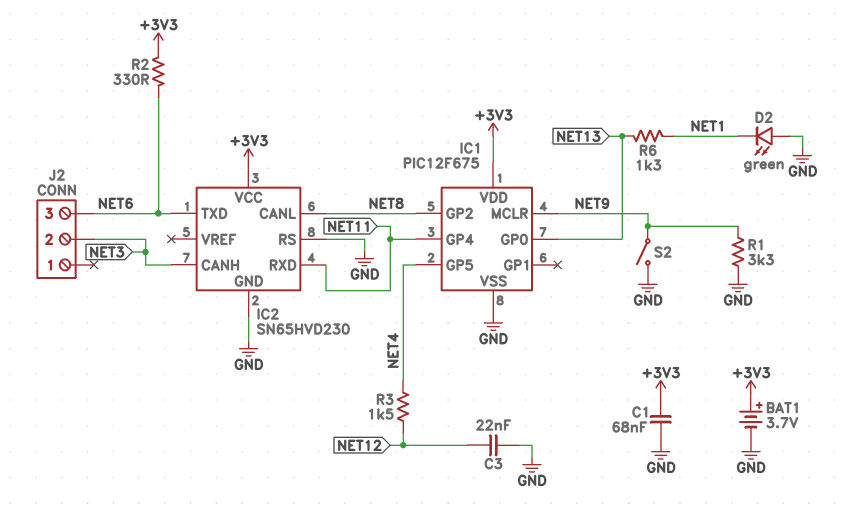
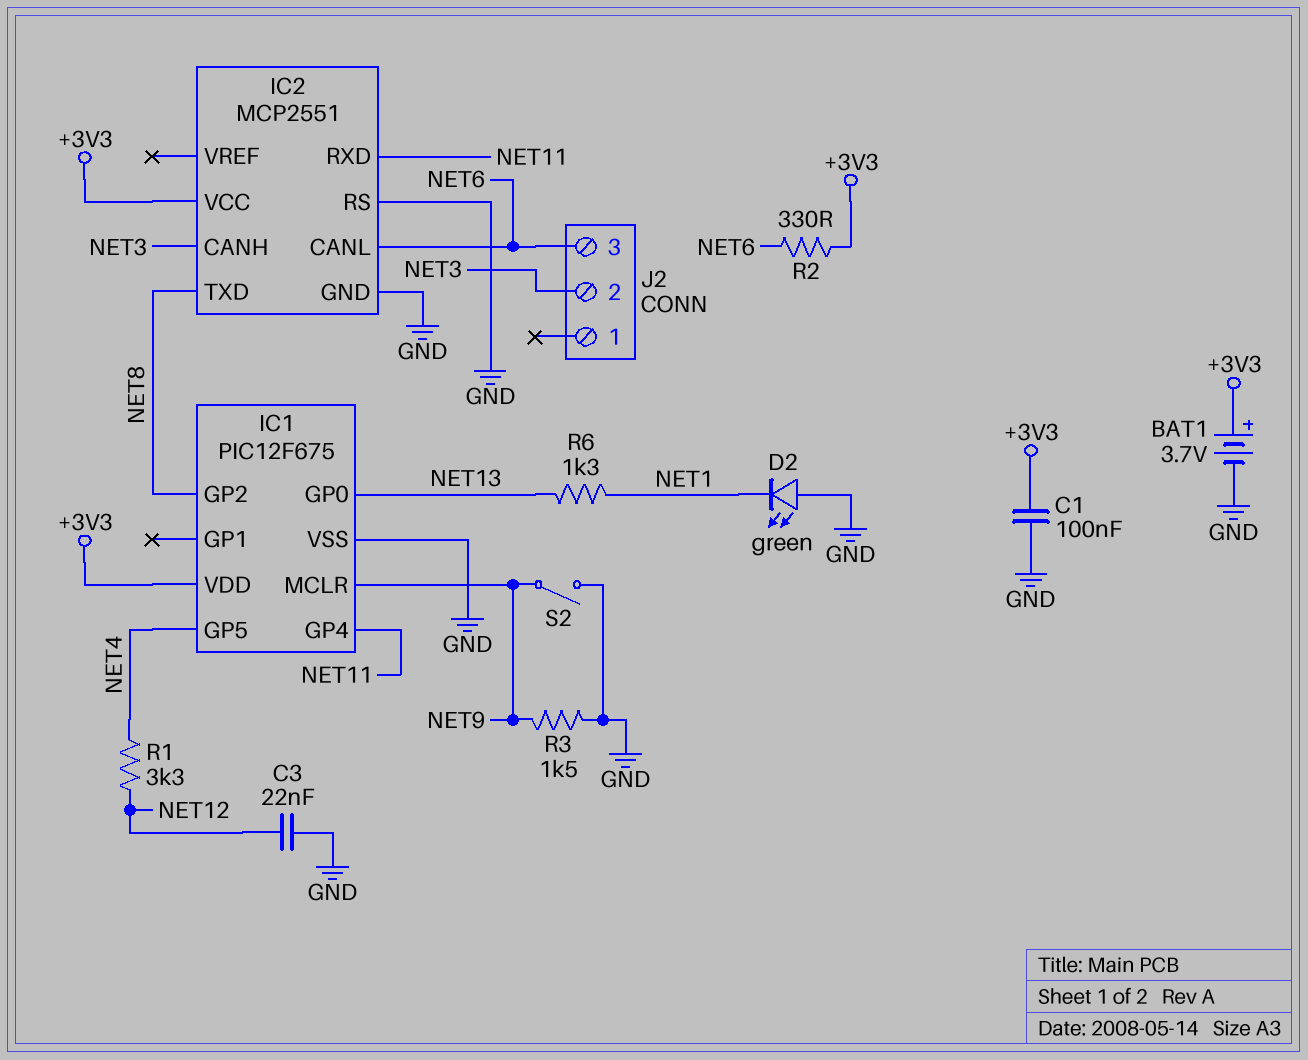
C1: 68nF (+3V3, GND) -> 100nF (+3V3, GND)
IC2: SN65HVD230 -> MCP2551
IC2 pin CANL: NET8 -> NET6
IC2 pin TXD: NET6 -> NET8
R1: 3.3k (GND, NET9) -> 3.3k (NET4, NET12)
R3: 1.5k (NET4, NET12) -> 1.5k (GND, NET9)

